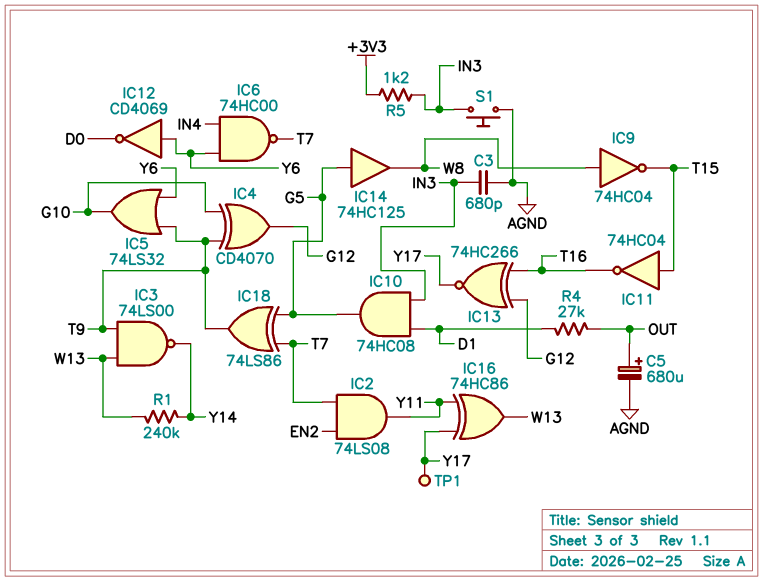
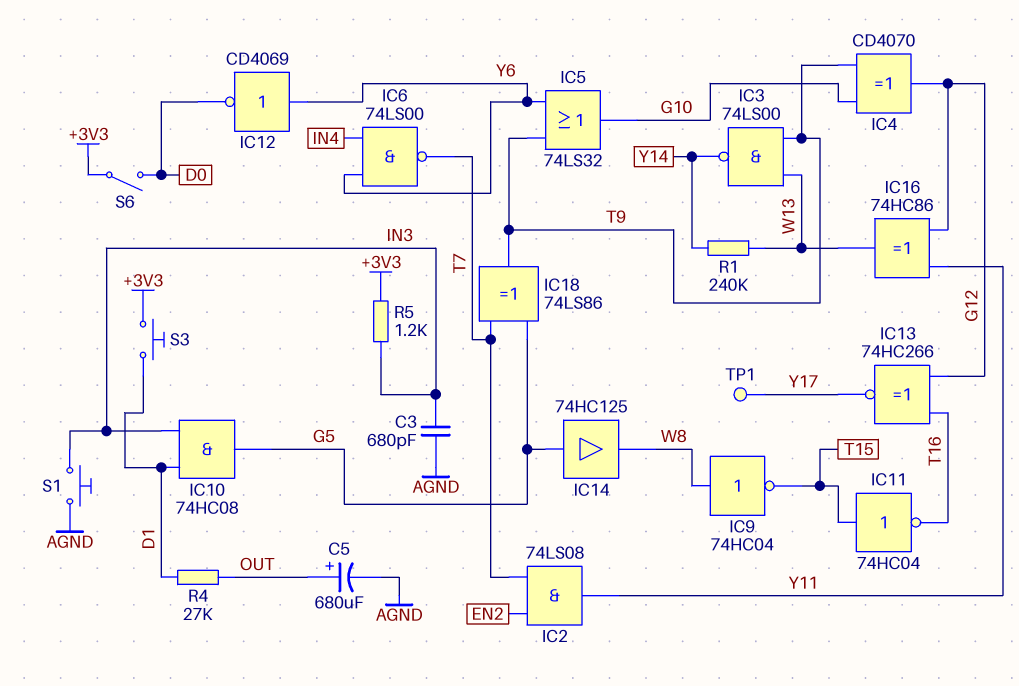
IC6: NAND 74HC00 (in IN4, in Y6, out T7) -> NAND 74LS00 (in IN4, in Y6, out T7)
IC16: XOR 74HC86 (in Y11, in Y17, out W13) -> XOR 74HC86 (in G12, in Y11, out W13)
S3: none -> button (+3V3, D1)
S6: none -> switch (+3V3, D0)

